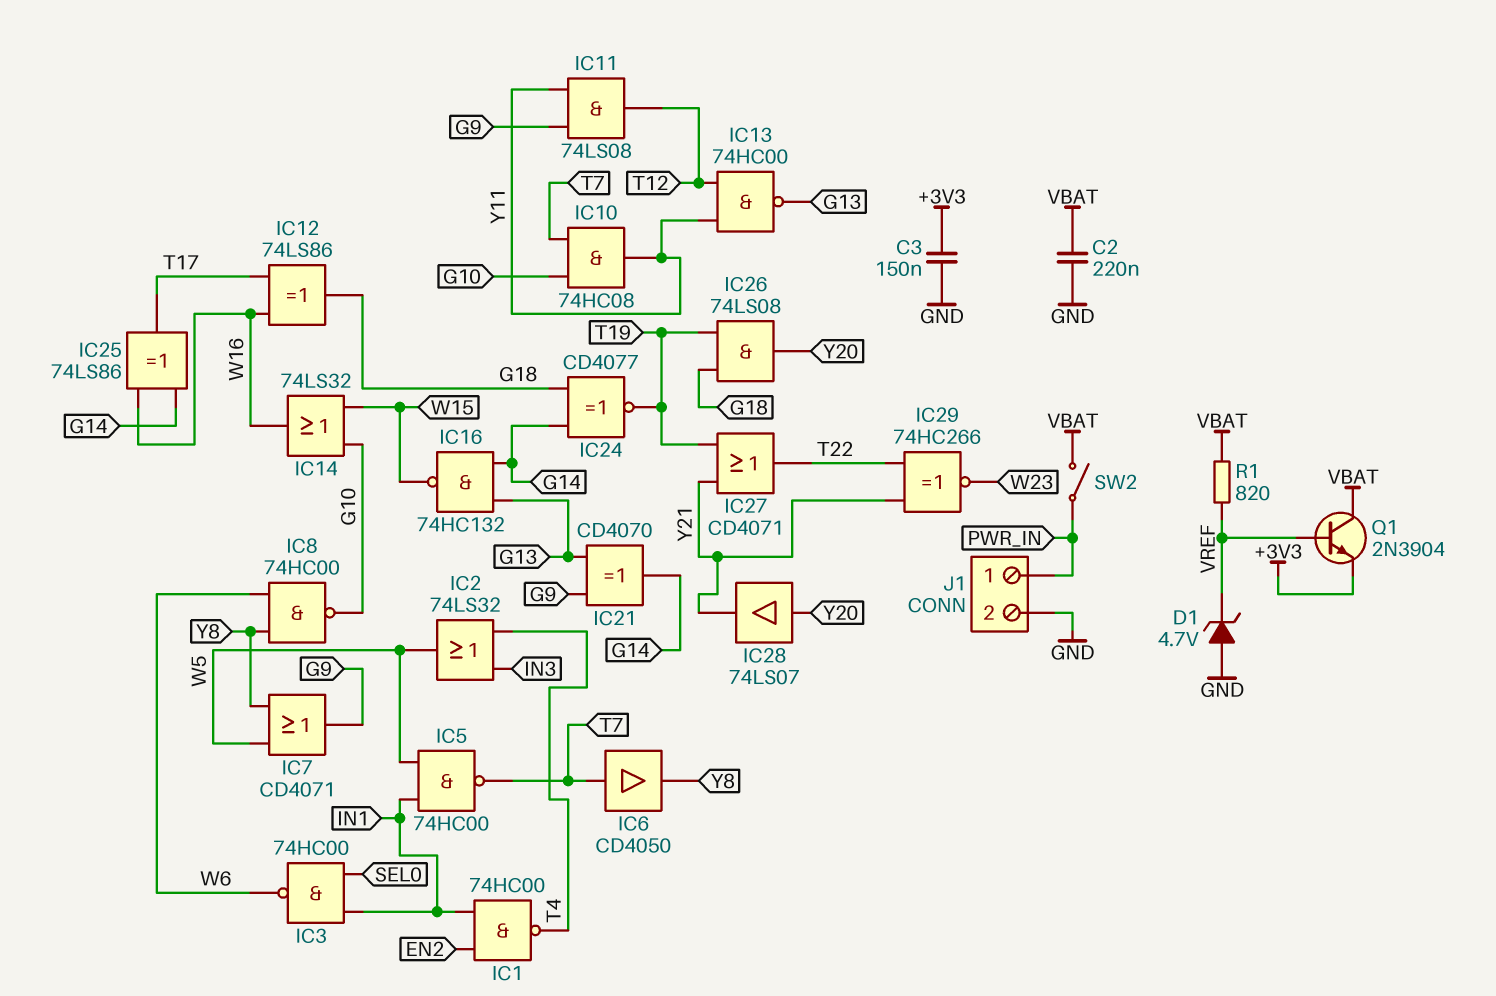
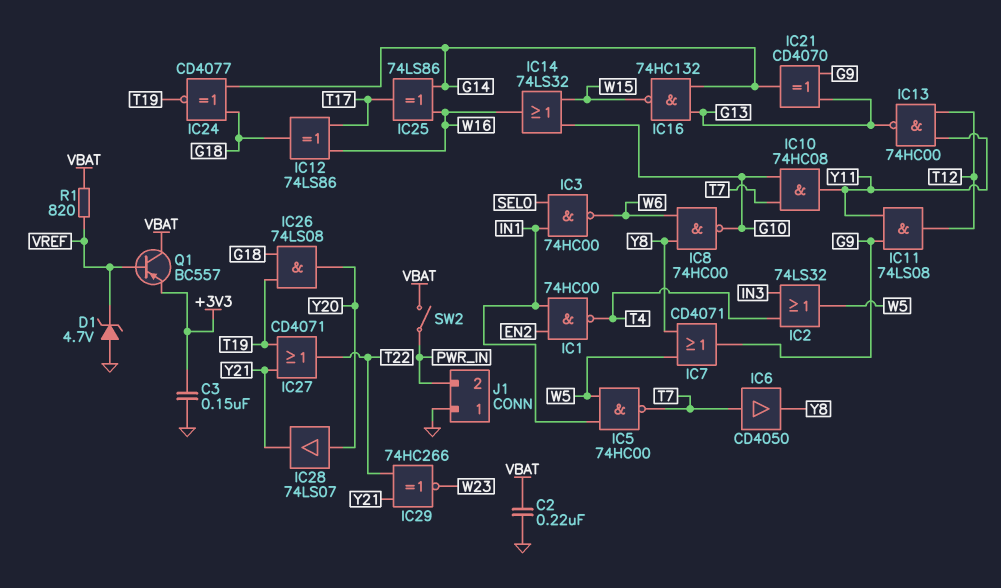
J1 pin 1: PWR_IN -> GND
J1 pin 2: GND -> PWR_IN
Q1: NPN 2N3904 (B VREF, C VBAT, E +3V3) -> PNP BC557 (B VREF, C VBAT, E +3V3)

